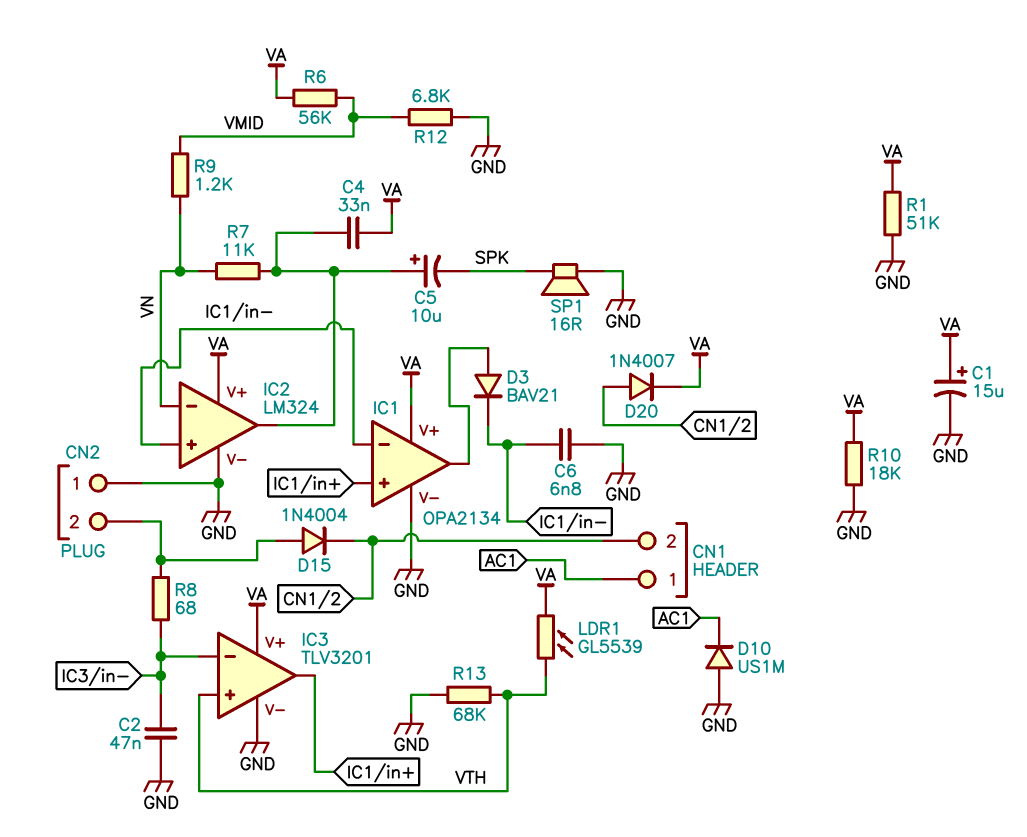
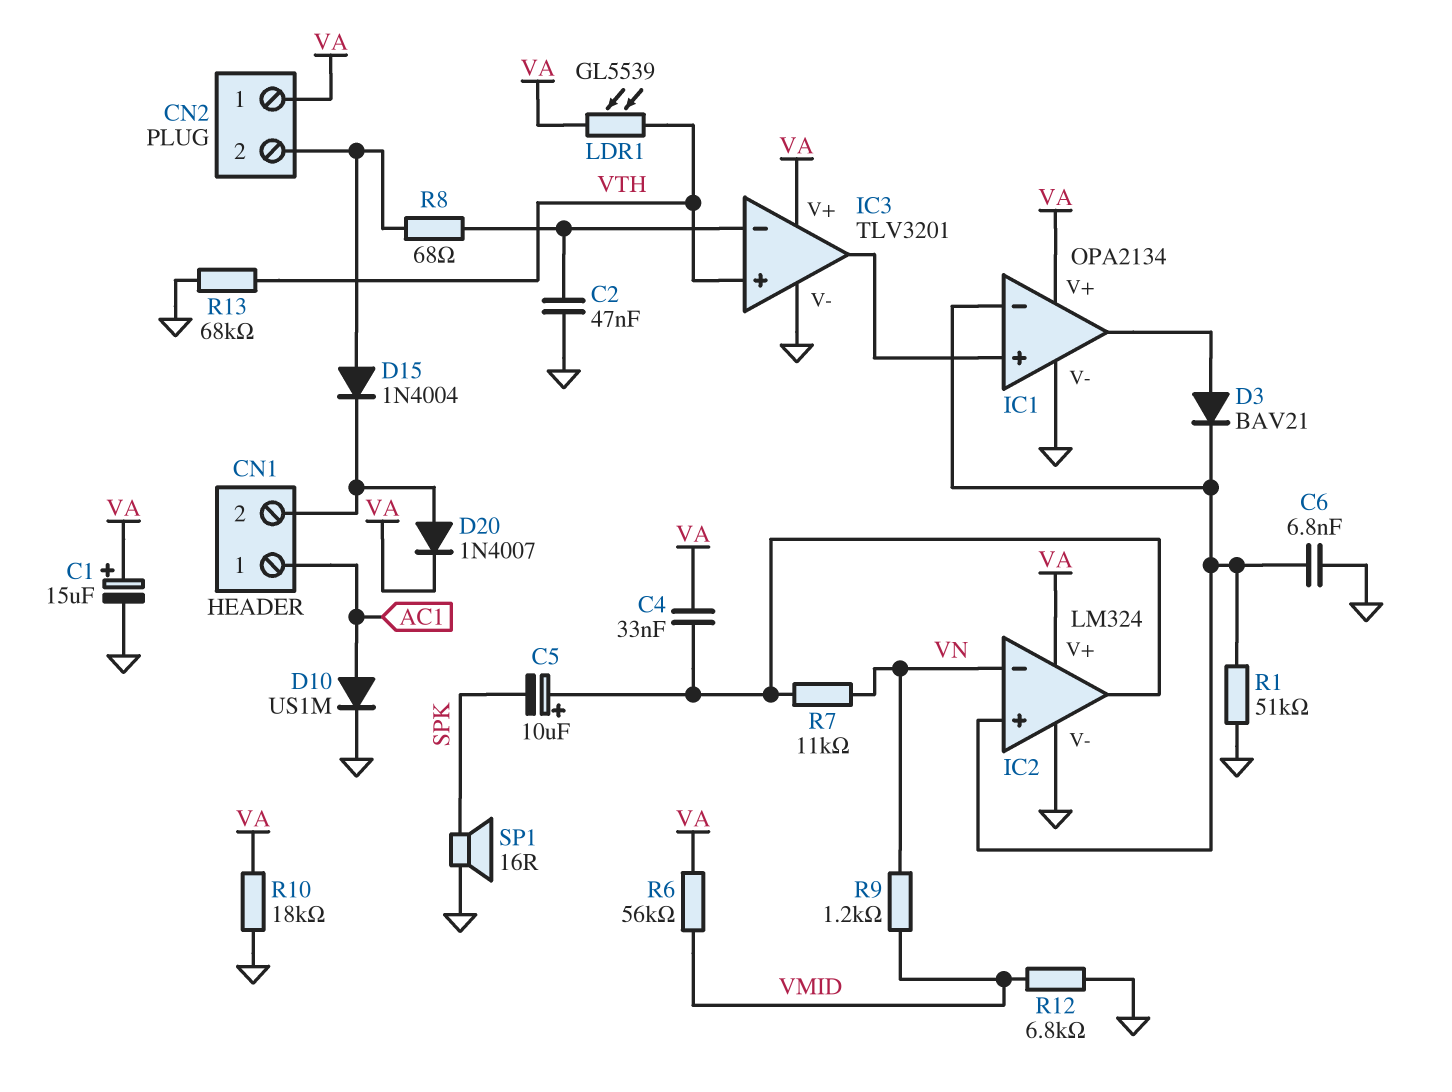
CN2 pin 1: GND -> VA
D10: diode US1M (A GND, K AC1) -> diode US1M (A AC1, K GND)
R1: 51k (GND, VA) -> 51k (GND, IC1/in-)

